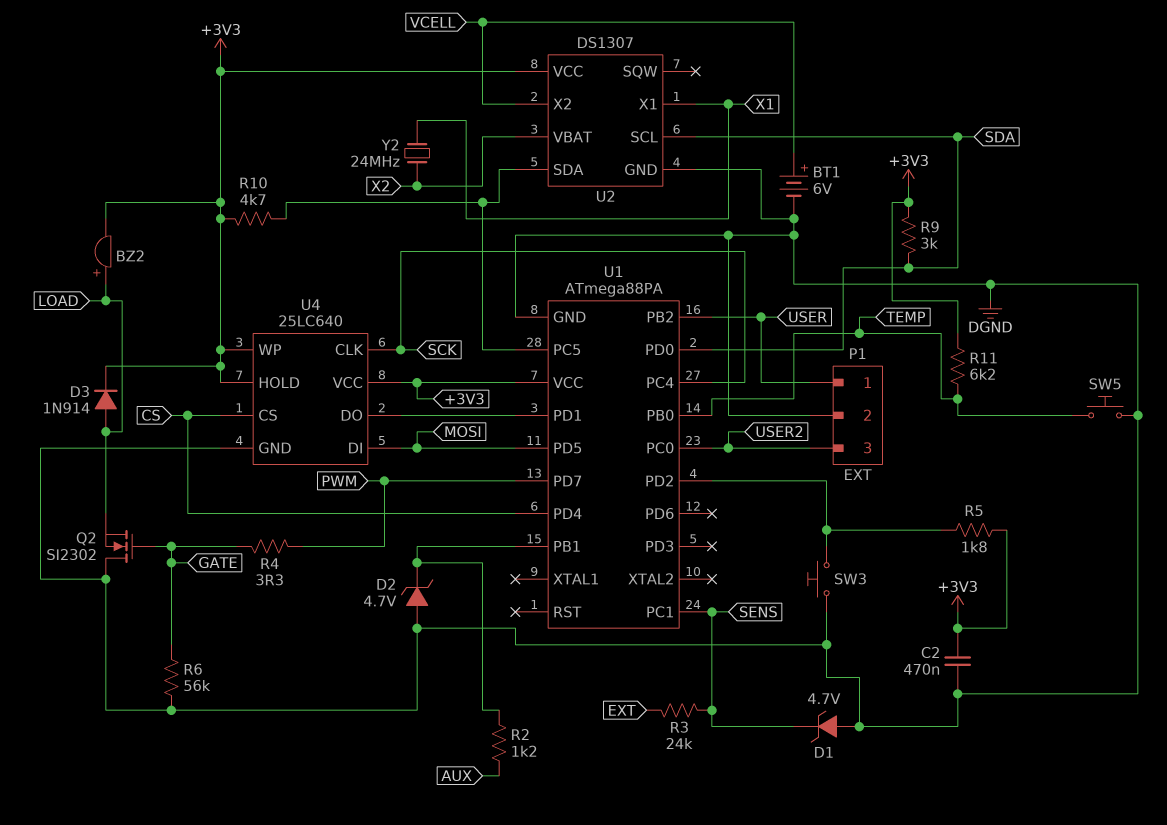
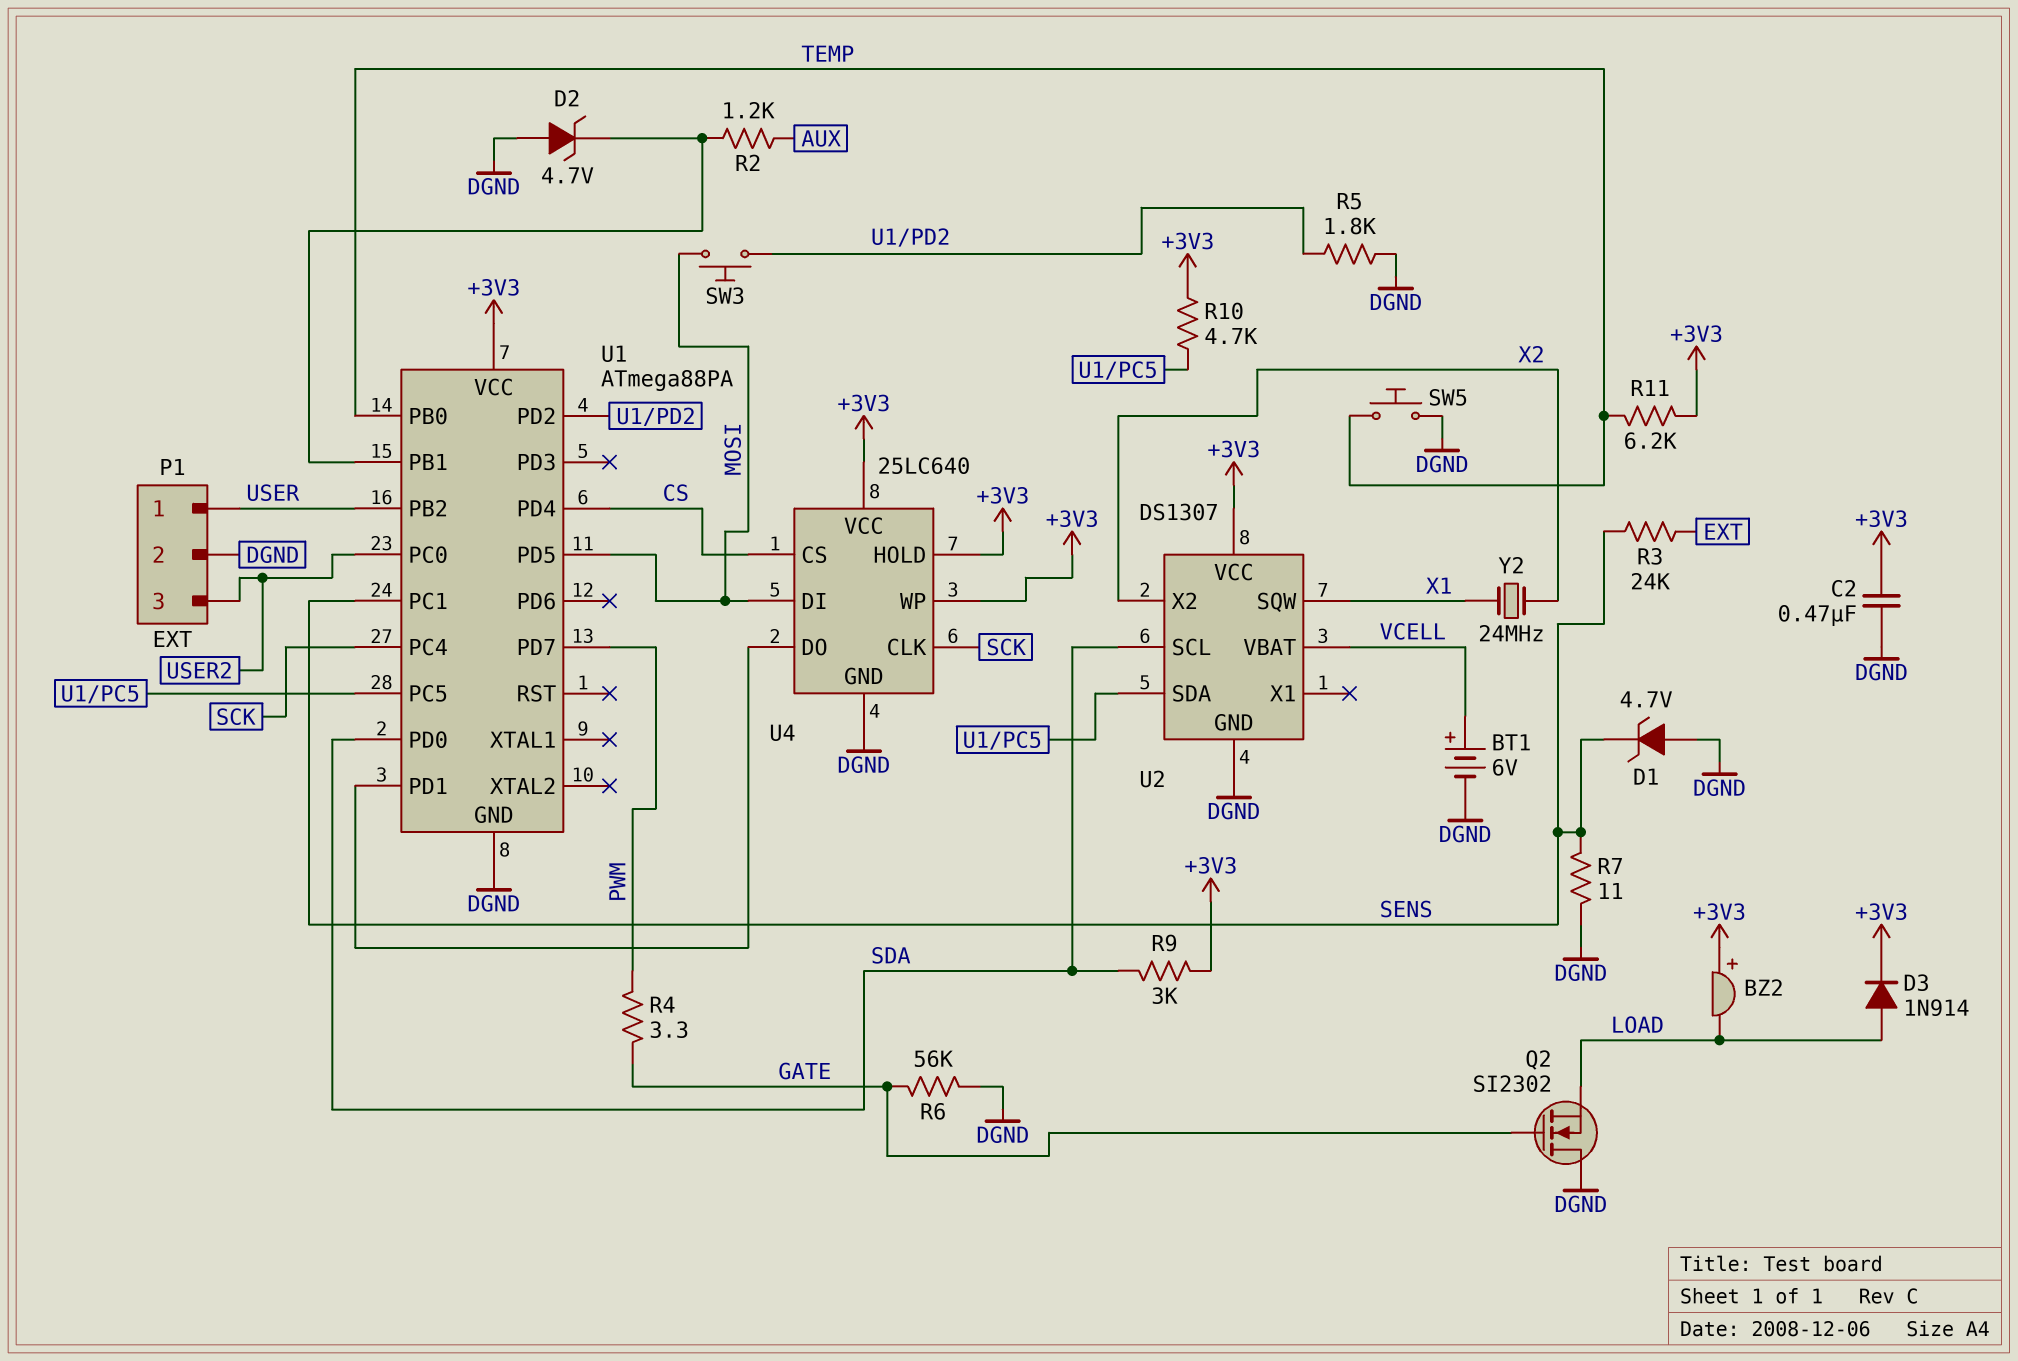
BZ2: buzzer (plus LOAD, minus +3V3) -> buzzer (plus +3V3, minus LOAD)
R5: 1.8k (+3V3, U1/PD2) -> 1.8k (DGND, U1/PD2)
R7: none -> 11 (DGND, SENS)
SW3: button (DGND, U1/PD2) -> button (MOSI, U1/PD2)
U2 pin SQW: none -> X1
U2 pin VBAT: X2 -> VCELL
U2 pin X1: X1 -> none
U2 pin X2: VCELL -> X2

